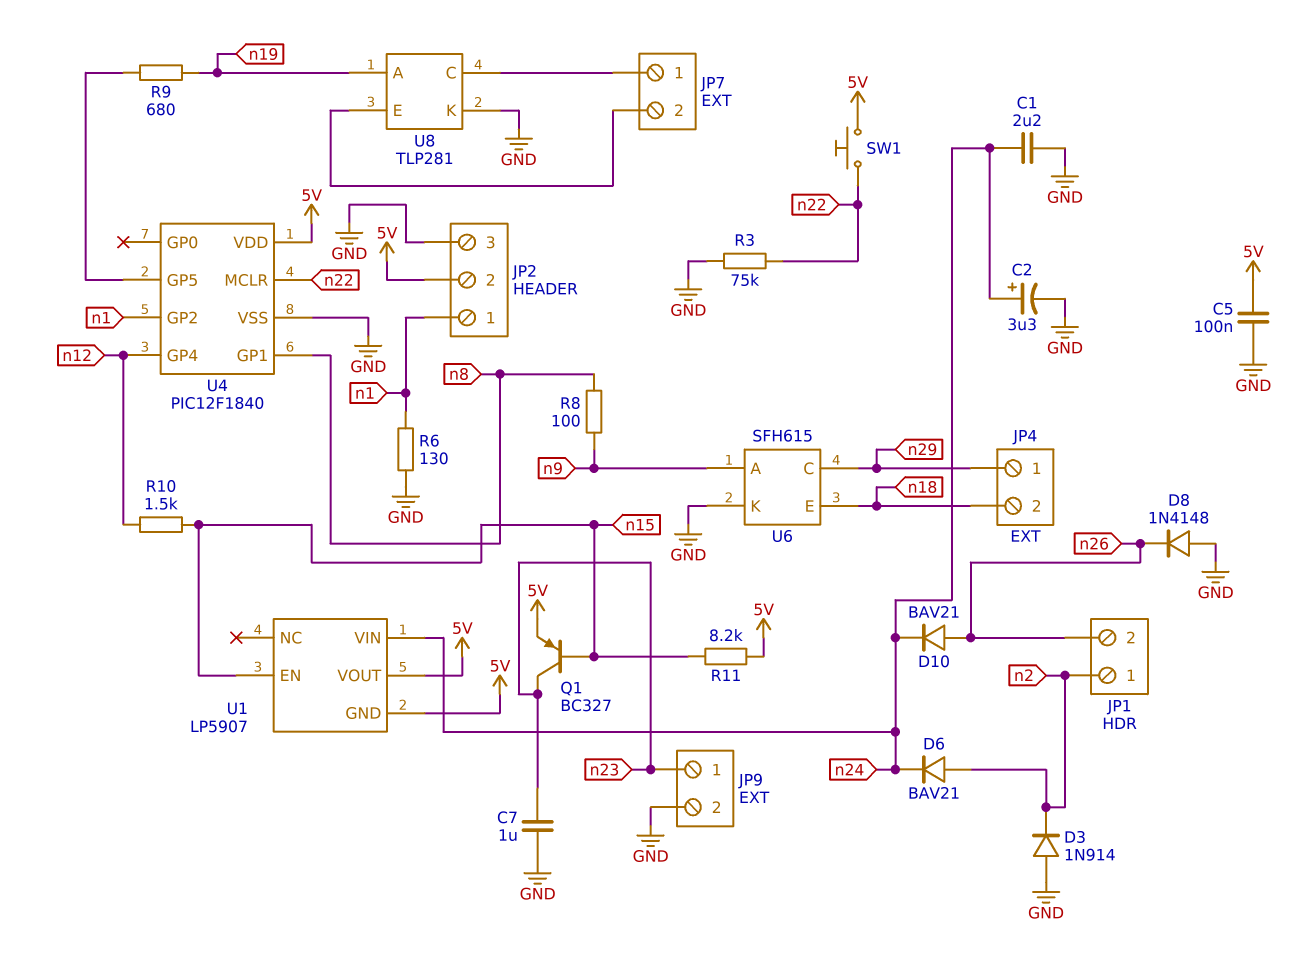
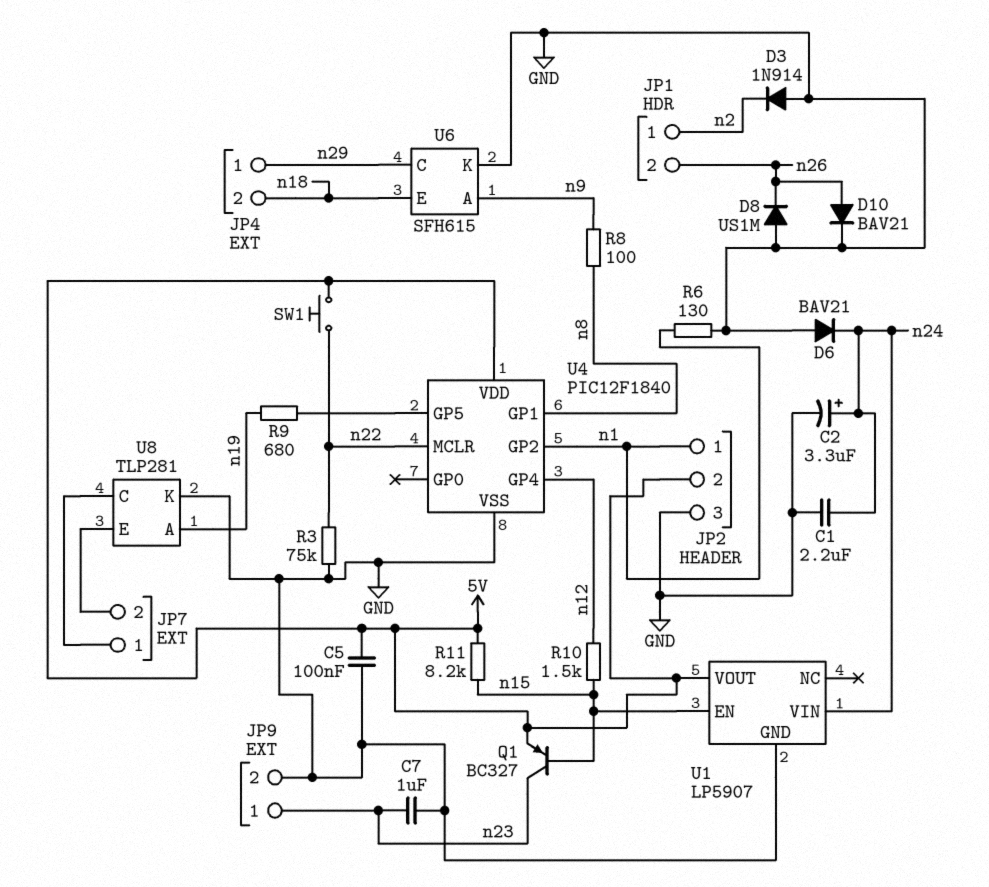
D6: diode BAV21 (A n2, K n24) -> diode BAV21 (A GND, K n24)
D8: diode 1N4148 (A GND, K n26) -> diode US1M (A GND, K n26)
D10: diode BAV21 (A n26, K n24) -> diode BAV21 (A n26, K GND)
U1 pin GND: 5V -> GND

